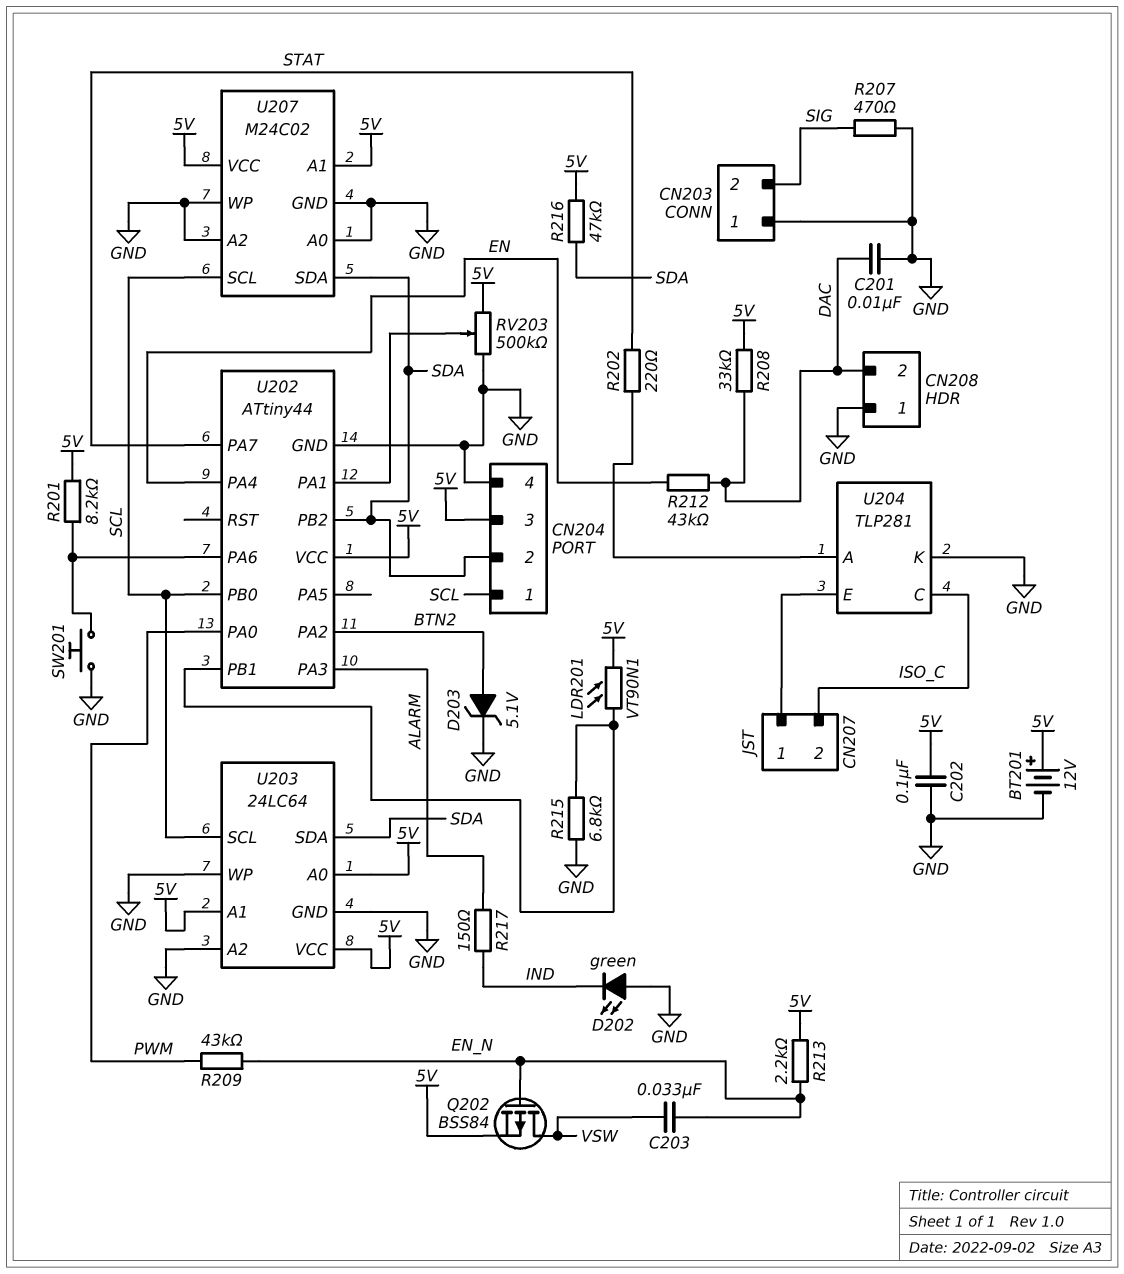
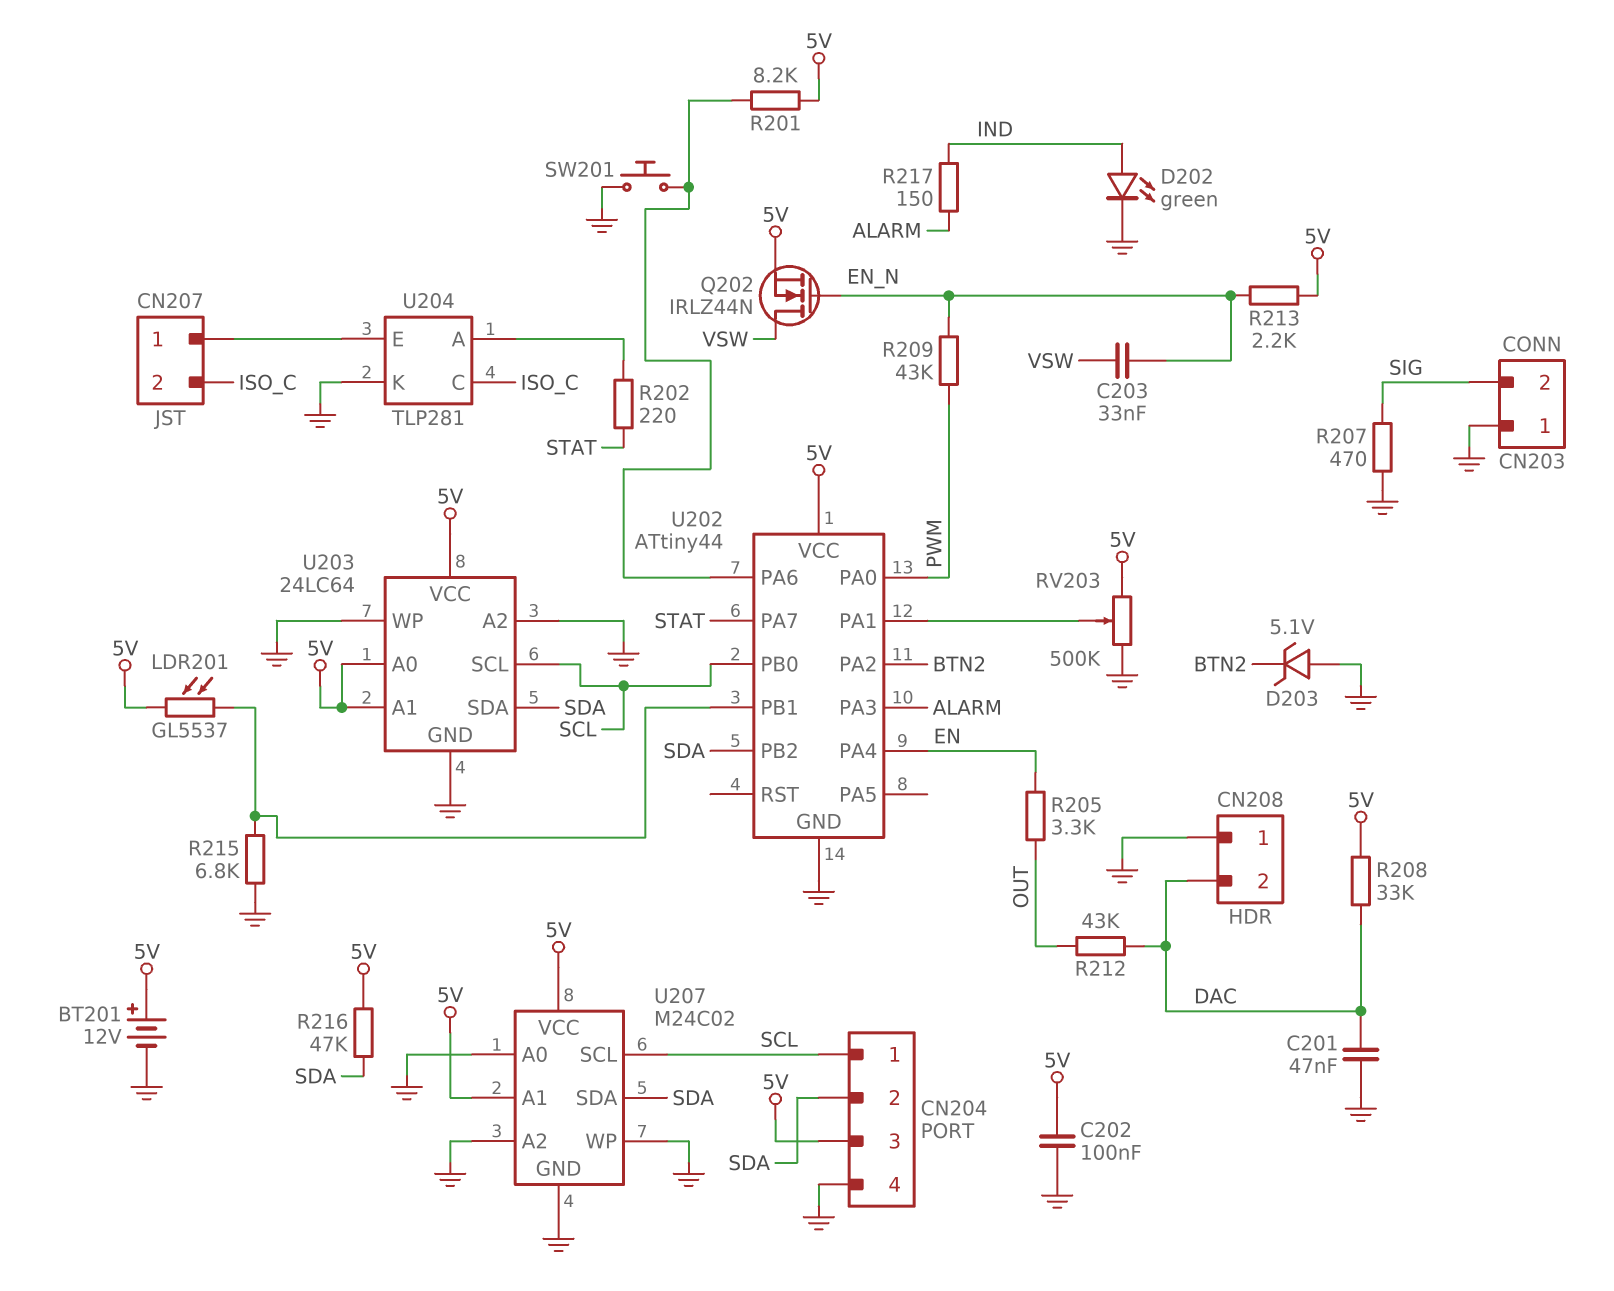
C201: 10nF (DAC, GND) -> 47nF (DAC, GND)
D202: LED green (A GND, K IND) -> LED green (A IND, K GND)
D203: zener 5.1V (A BTN2, K GND) -> zener 5.1V (A GND, K BTN2)
LDR201: VT90N1 (5V, U202/PB1) -> GL5537 (5V, U202/PB1)
Q202: PMOS BSS84 (G EN_N, D VSW, S 5V) -> NMOS IRLZ44N (G EN_N, D VSW, S 5V)
R205: none -> 3.3k (EN, OUT)
R212: 43k (DAC, EN) -> 43k (DAC, OUT)

